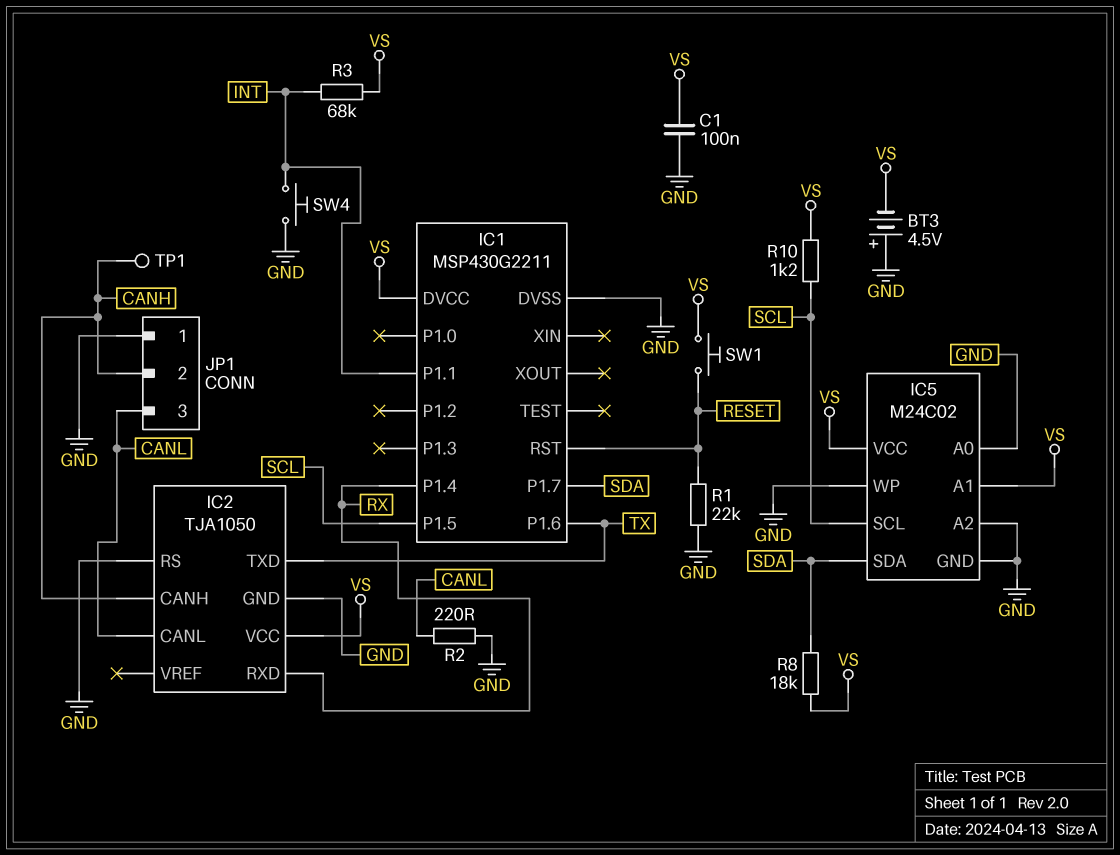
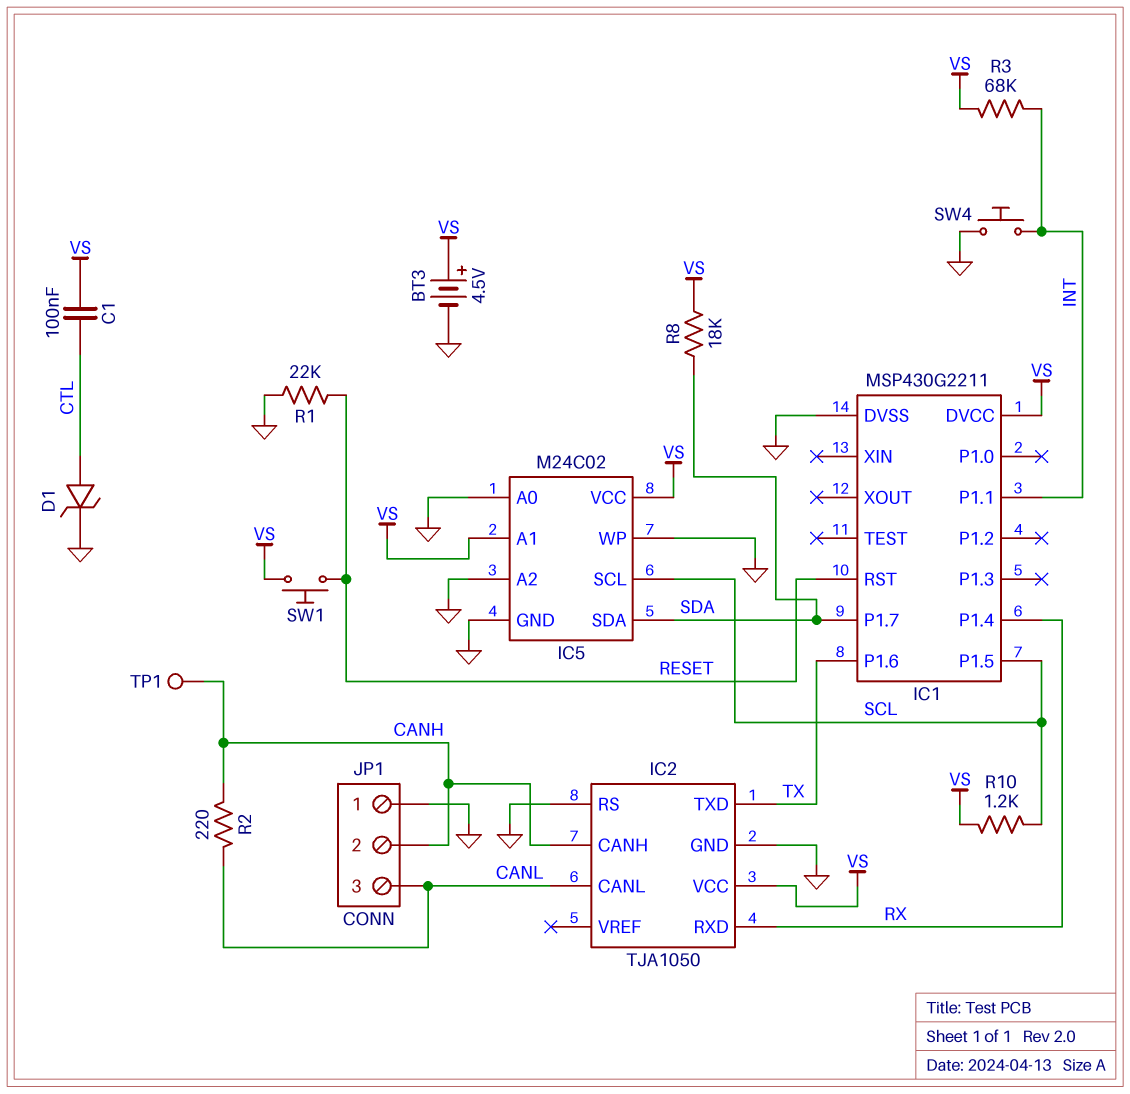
BT3: 4.5V (plus GND, minus VS) -> 4.5V (plus VS, minus GND)
C1: 100nF (GND, VS) -> 100nF (CTL, VS)
D1: none -> zener (A CTL, K GND)
R2: 220 (CANL, GND) -> 220 (CANH, CANL)

